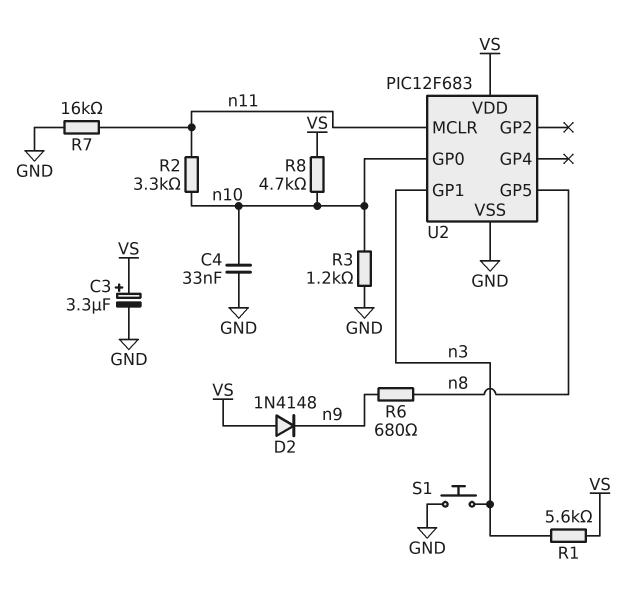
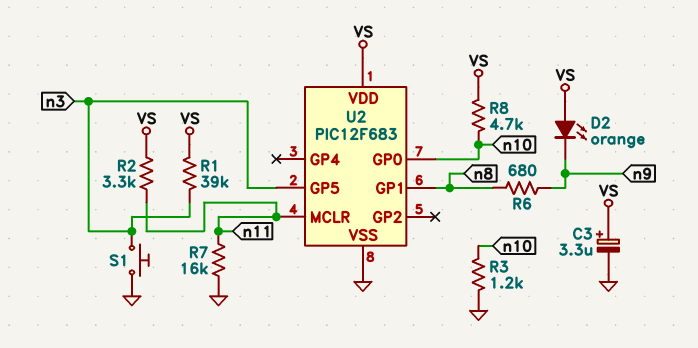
C4: 33nF (GND, n10) -> none
D2: diode 1N4148 (A VS, K n9) -> LED orange (A VS, K n9)
R1: 5.6k (VS, n3) -> 39k (VS, n3)
R2: 3.3k (n10, n11) -> 3.3k (VS, n11)
U2 pin GP1: n3 -> n8
U2 pin GP5: n8 -> n3

